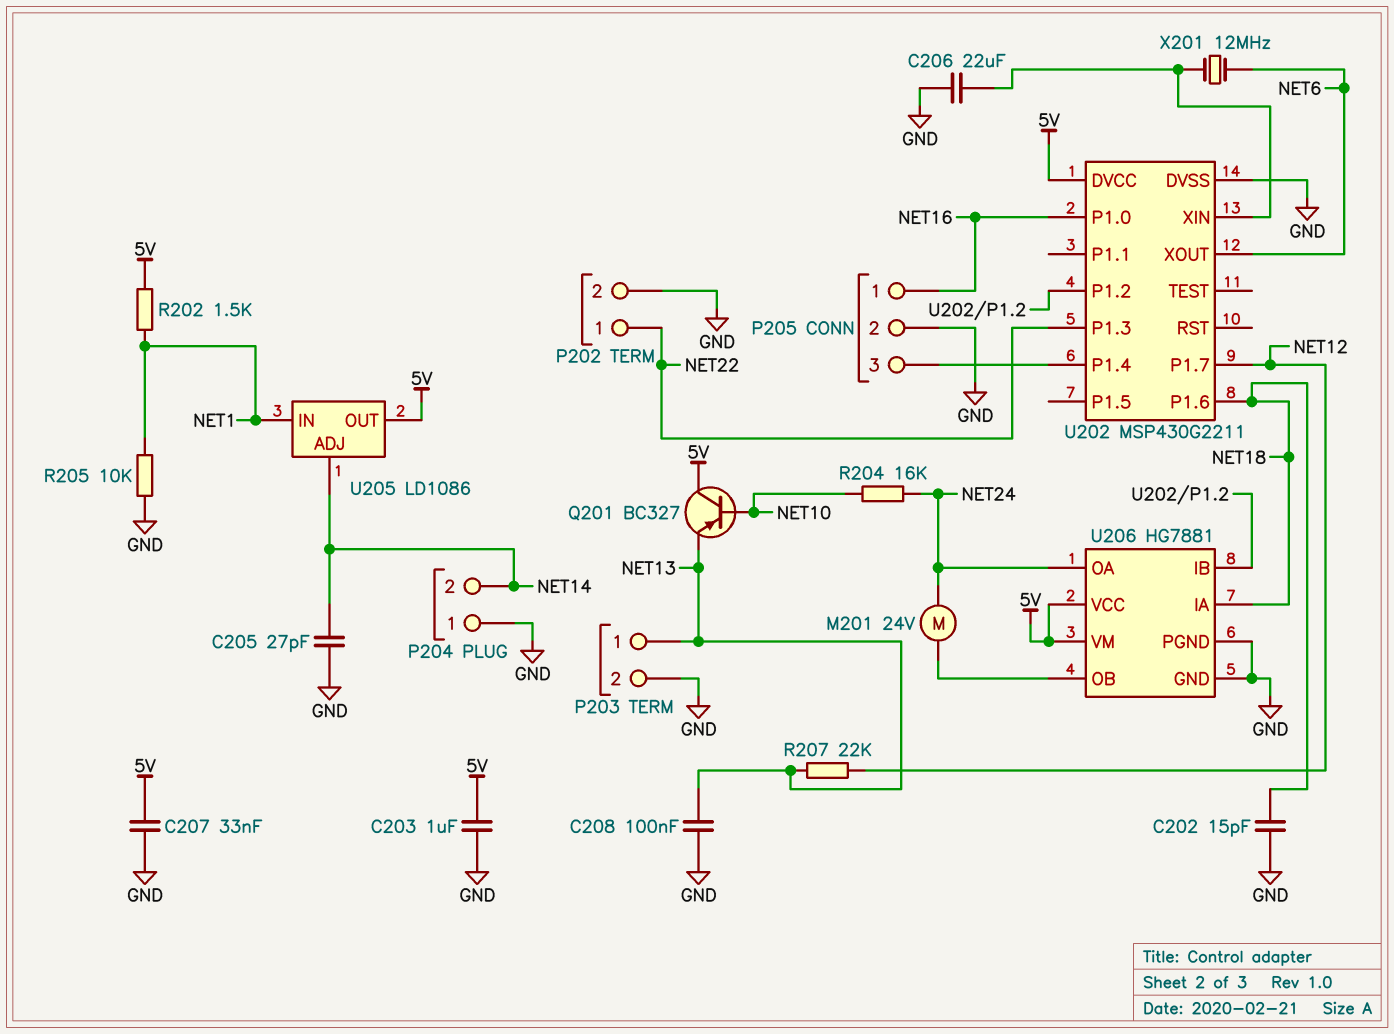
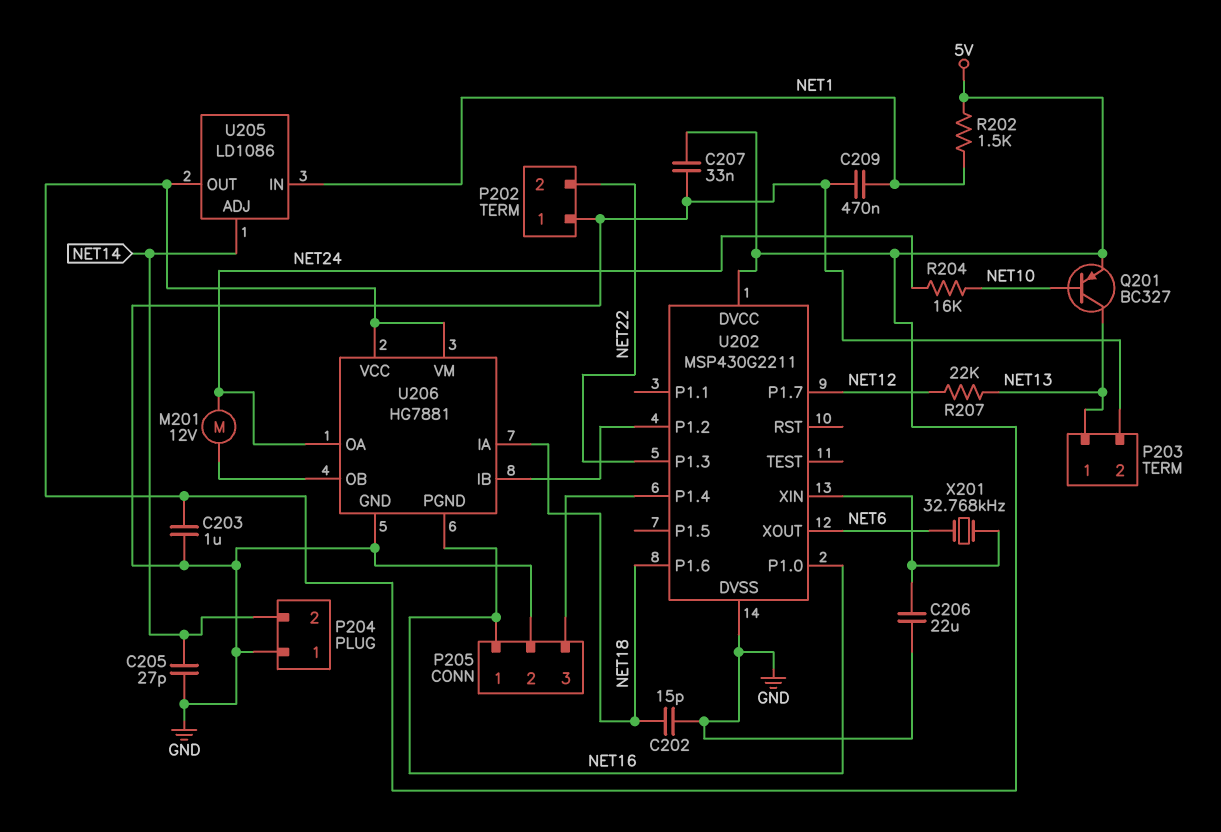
C208: 100nF (GND, NET13) -> none
C209: none -> 470nF (GND, NET1)
M201: motor 24V (NET24, U206/OB) -> motor 12V (NET24, U206/OB)
P202 pin 1: NET22 -> GND
P202 pin 2: GND -> NET22
Q201: PNP BC327 (B NET10, C 5V, E NET13) -> PNP BC327 (B NET10, C NET13, E 5V)
R205: 10k (GND, NET1) -> none
U206 pin PGND: GND -> NET16
X201: 12MHz (NET6, U202/XIN) -> 32.768kHz (NET6, U202/XIN)

